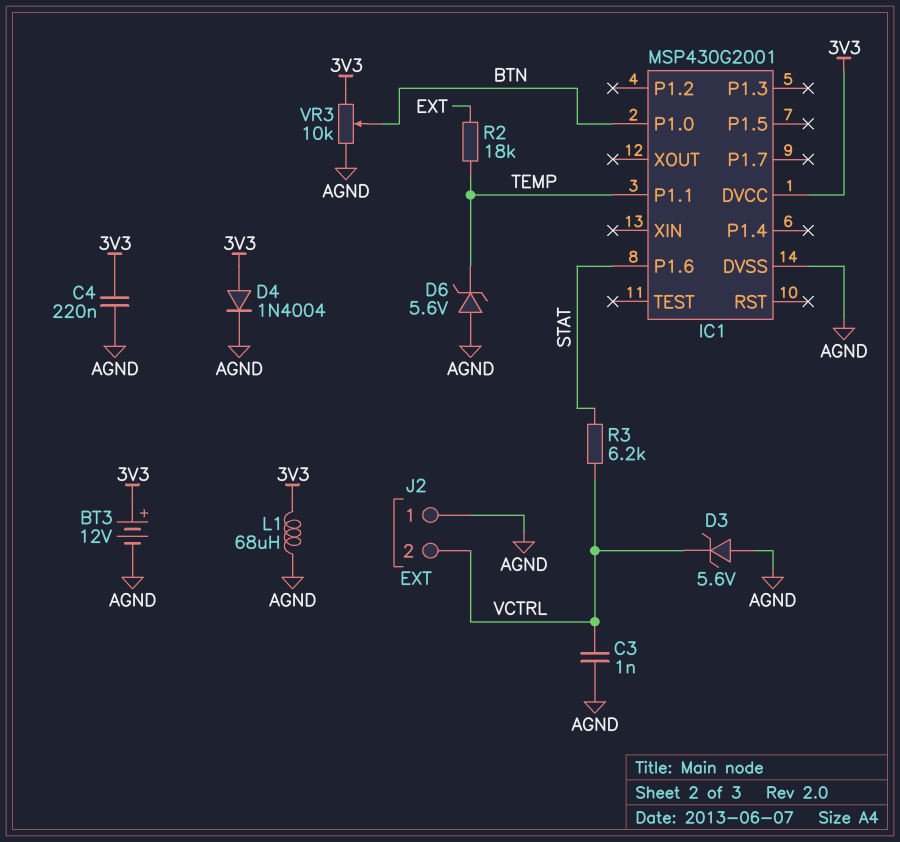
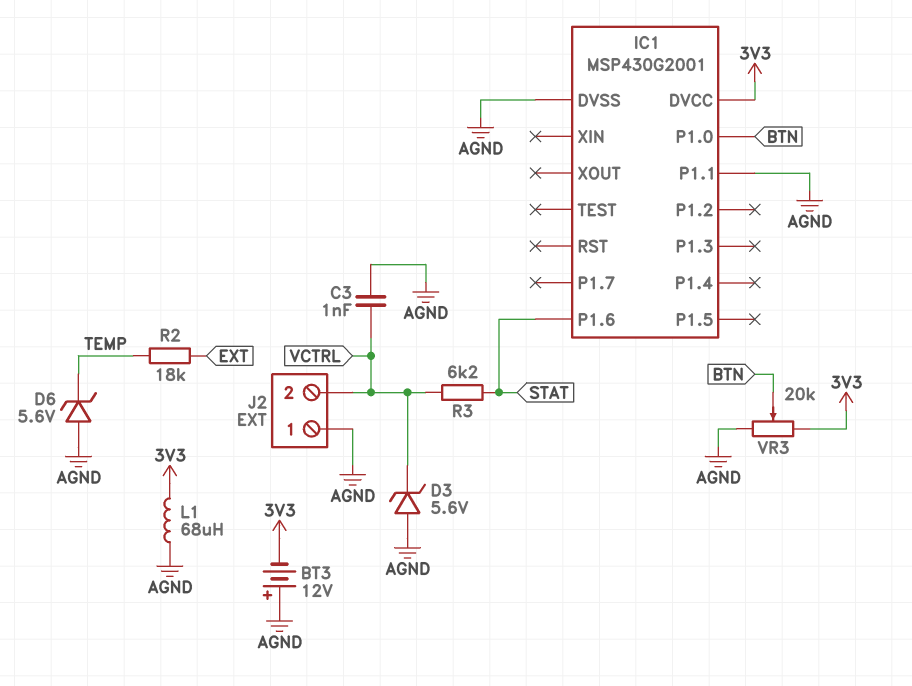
BT3: 12V (plus 3V3, minus AGND) -> 12V (plus AGND, minus 3V3)
C4: 220nF (3V3, AGND) -> none
D4: diode 1N4004 (A 3V3, K AGND) -> none
IC1 pin P1.1: TEMP -> AGND
VR3: 10k (3V3, AGND, wiper BTN) -> 20k (3V3, AGND, wiper BTN)

